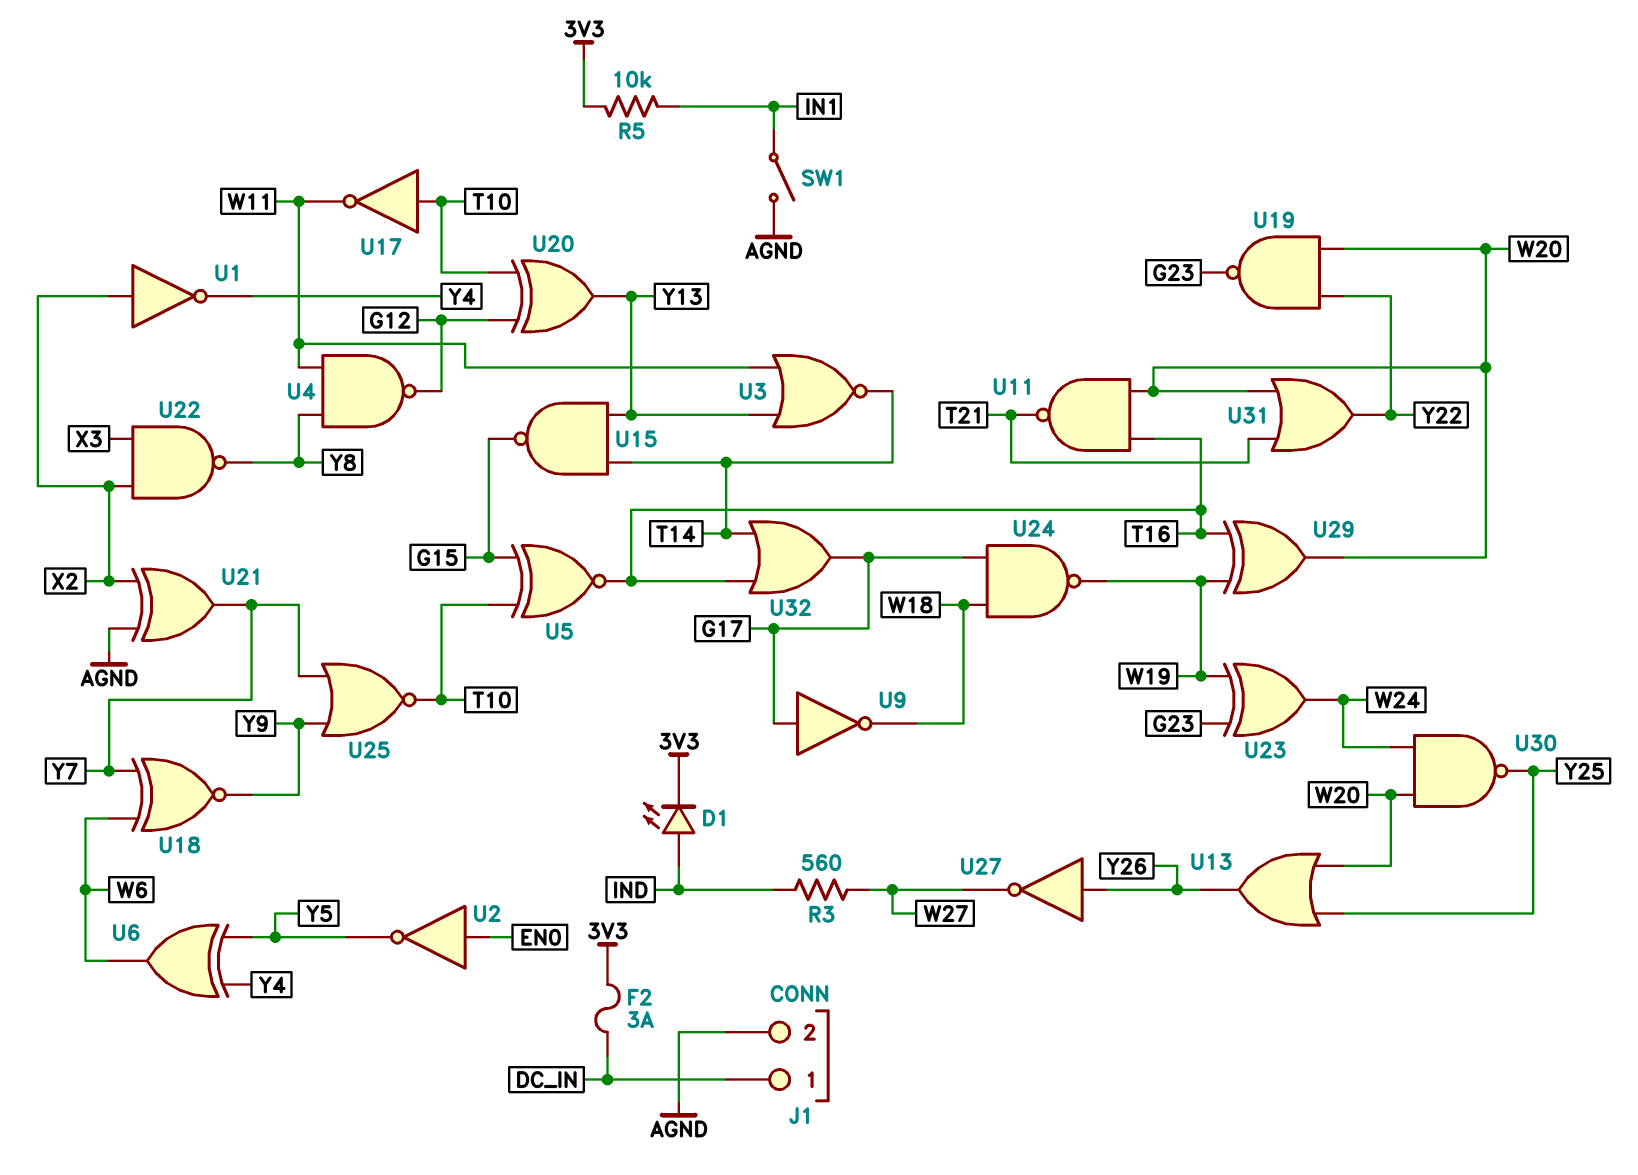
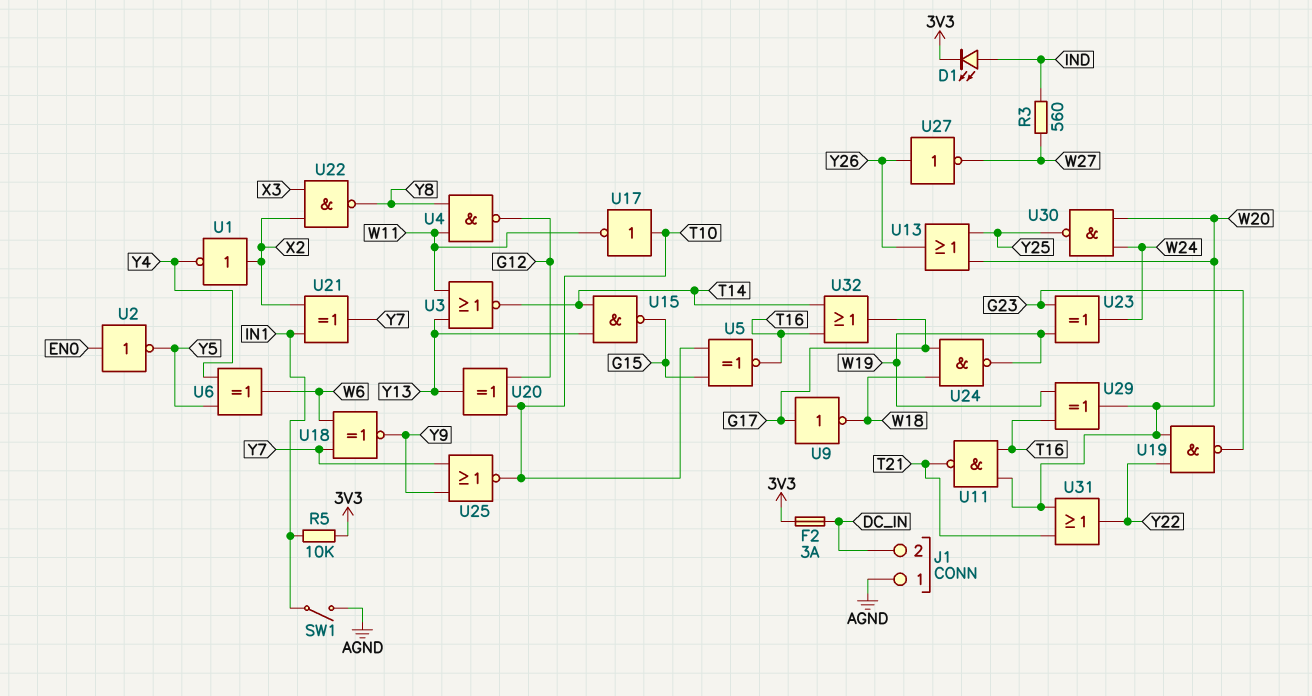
J1 pin 1: DC_IN -> AGND
J1 pin 2: AGND -> DC_IN
U21: XOR (in AGND, in X2, out Y7) -> XOR (in IN1, in X2, out Y7)

